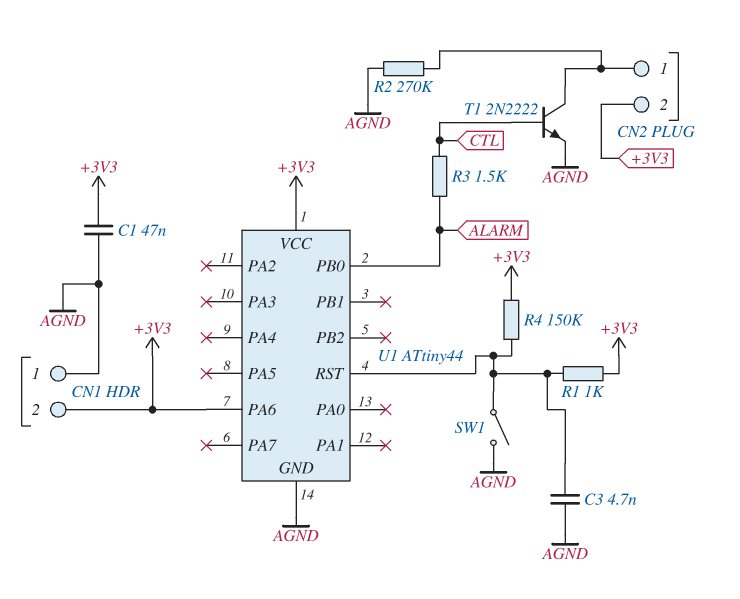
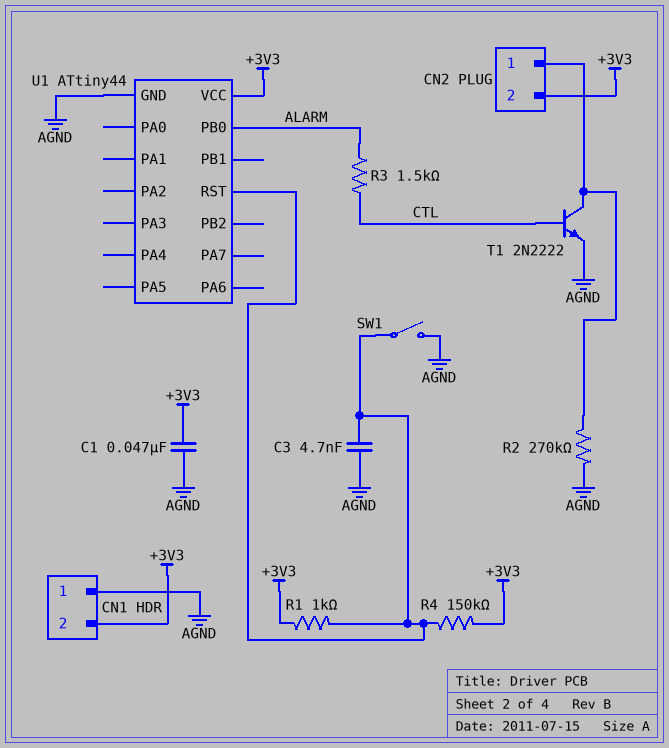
U1 pin PA6: +3V3 -> none

